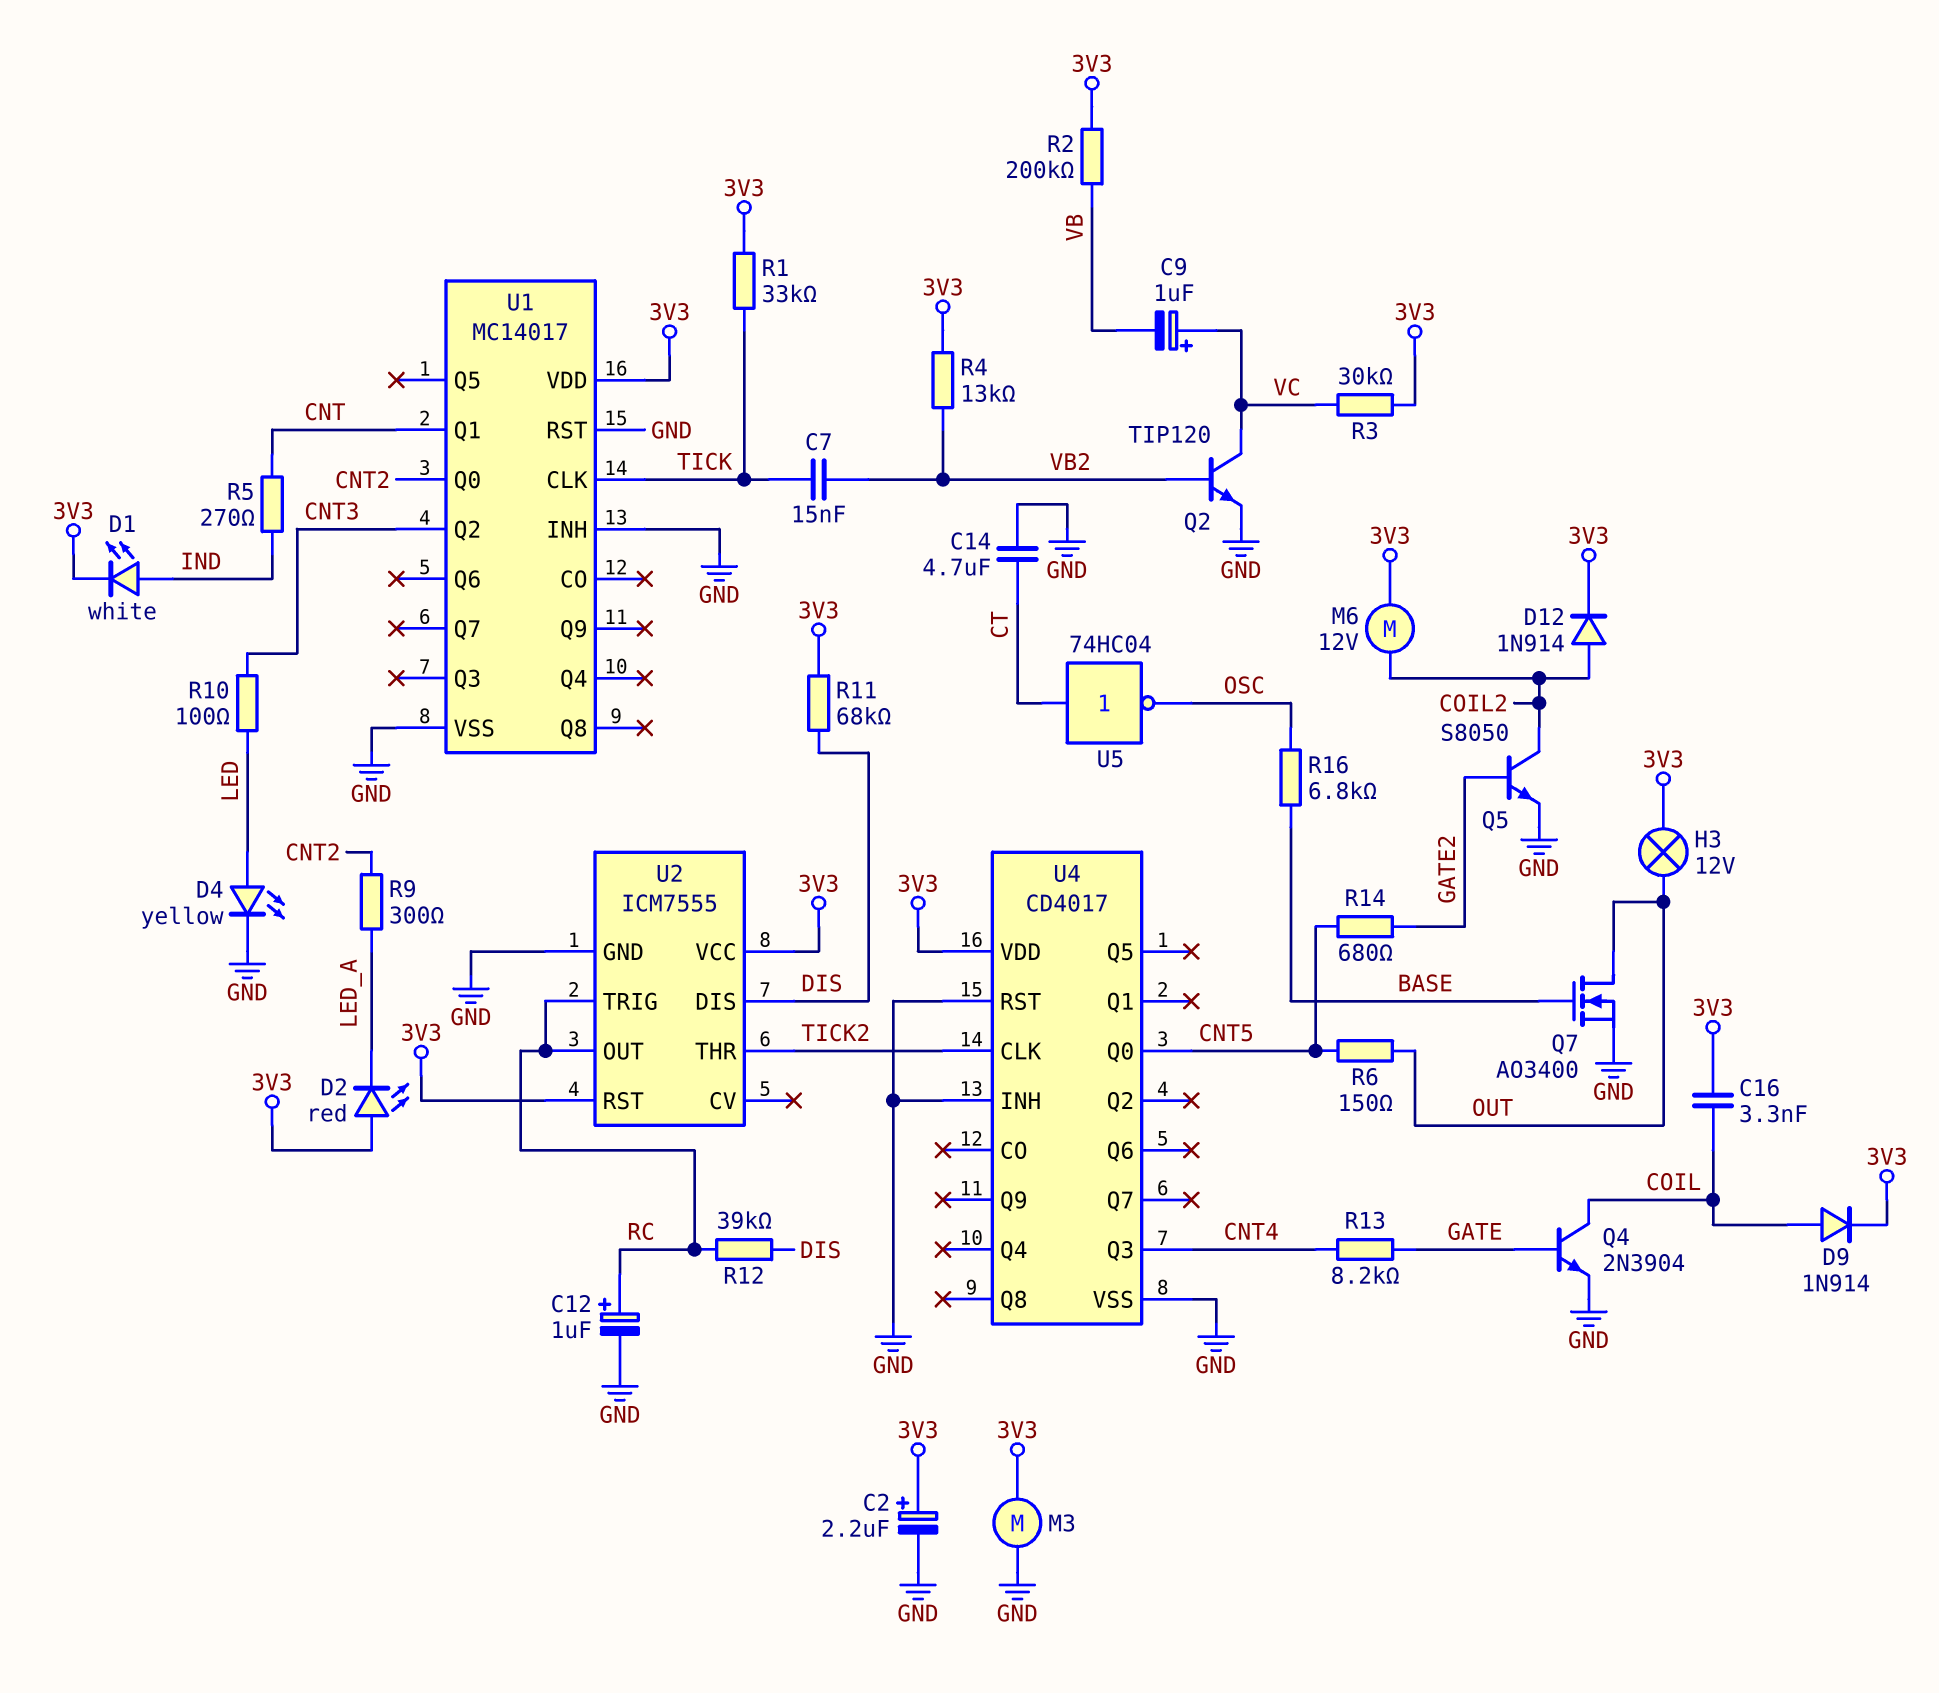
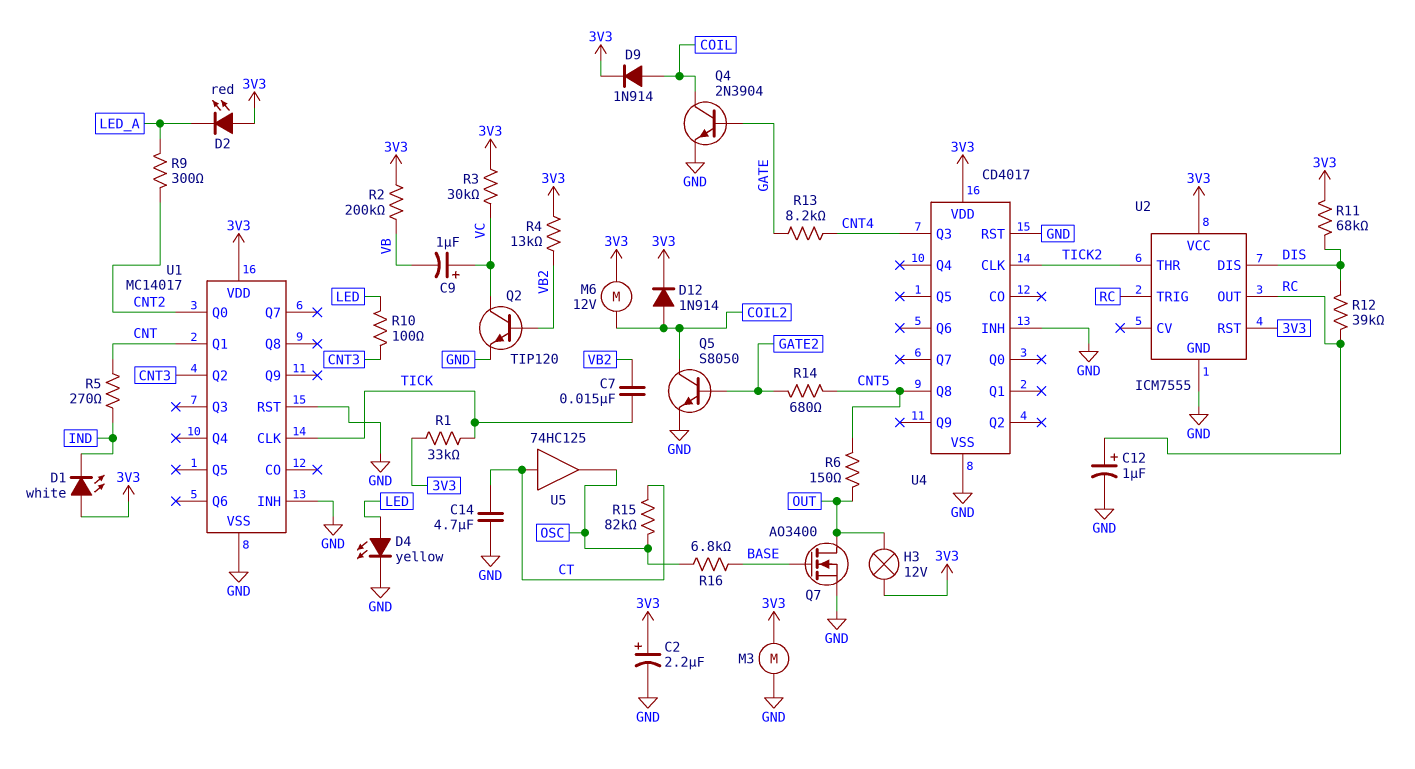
C16: 3.3nF (3V3, COIL) -> none
D1: LED white (A IND, K 3V3) -> LED white (A 3V3, K IND)
R15: none -> 82k (CT, OSC)
U4 pin Q0: CNT5 -> none
U4 pin Q8: none -> CNT5
U5: NOT 74HC04 (in CT, out OSC) -> buffer 74HC125 (in CT, out OSC)

